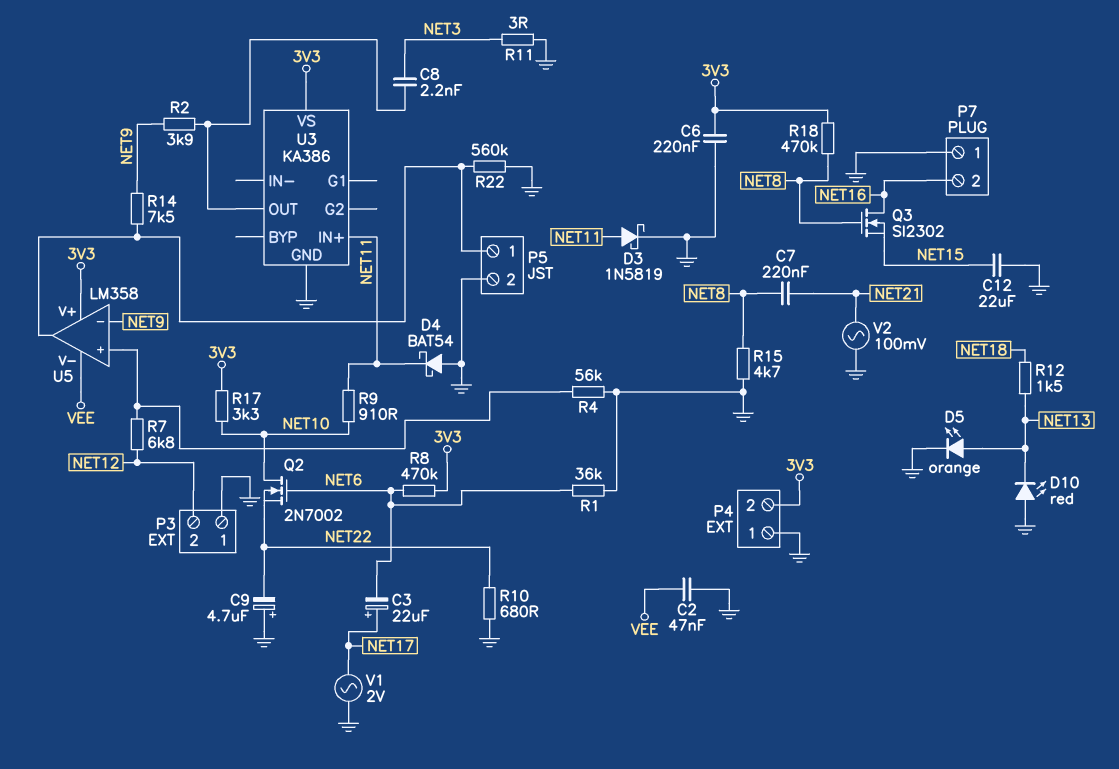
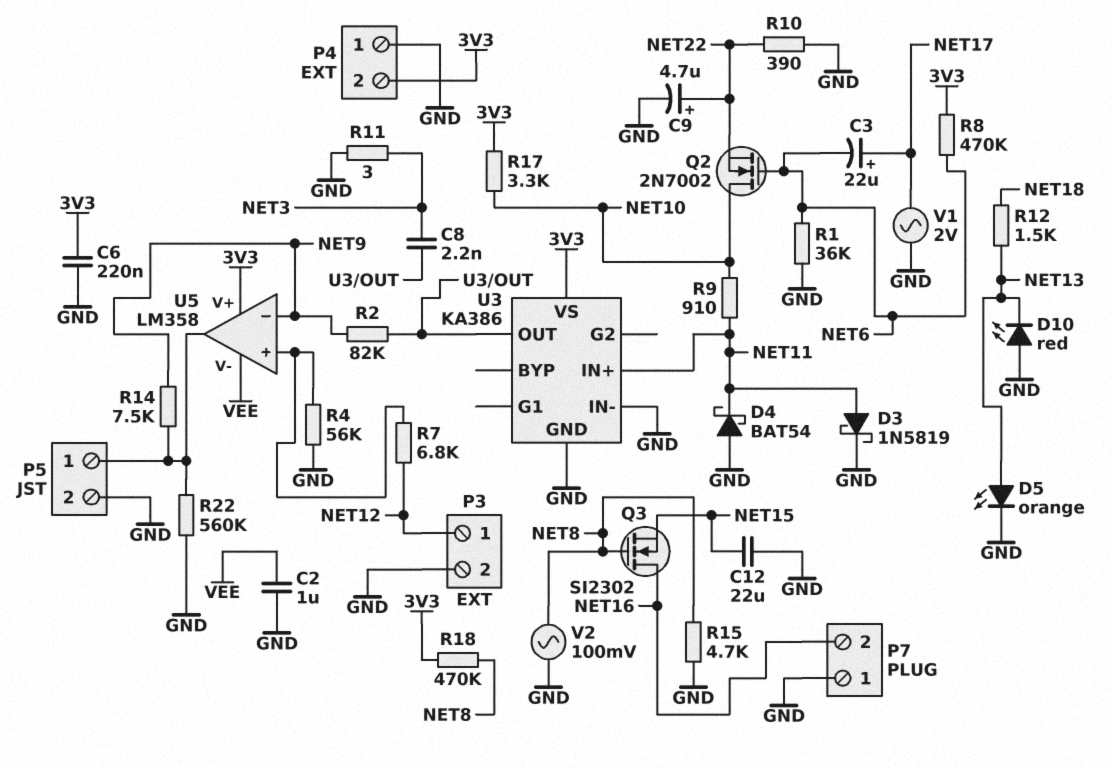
C2: 47nF (GND, VEE) -> 1uF (GND, VEE)
C7: 220nF (NET8, NET21) -> none
C9: 4.7uF (plus GND, minus NET22) -> 4.7uF (plus NET22, minus GND)
P3 pin 1: GND -> NET12
P3 pin 2: NET12 -> GND
R2: 3.9k (NET9, U3/OUT) -> 82k (NET9, U3/OUT)
R10: 680 (GND, NET22) -> 390 (GND, NET22)
U3 pin IN-: none -> GND
V2: AC 100mV (GND, NET21) -> AC 100mV (GND, NET8)

